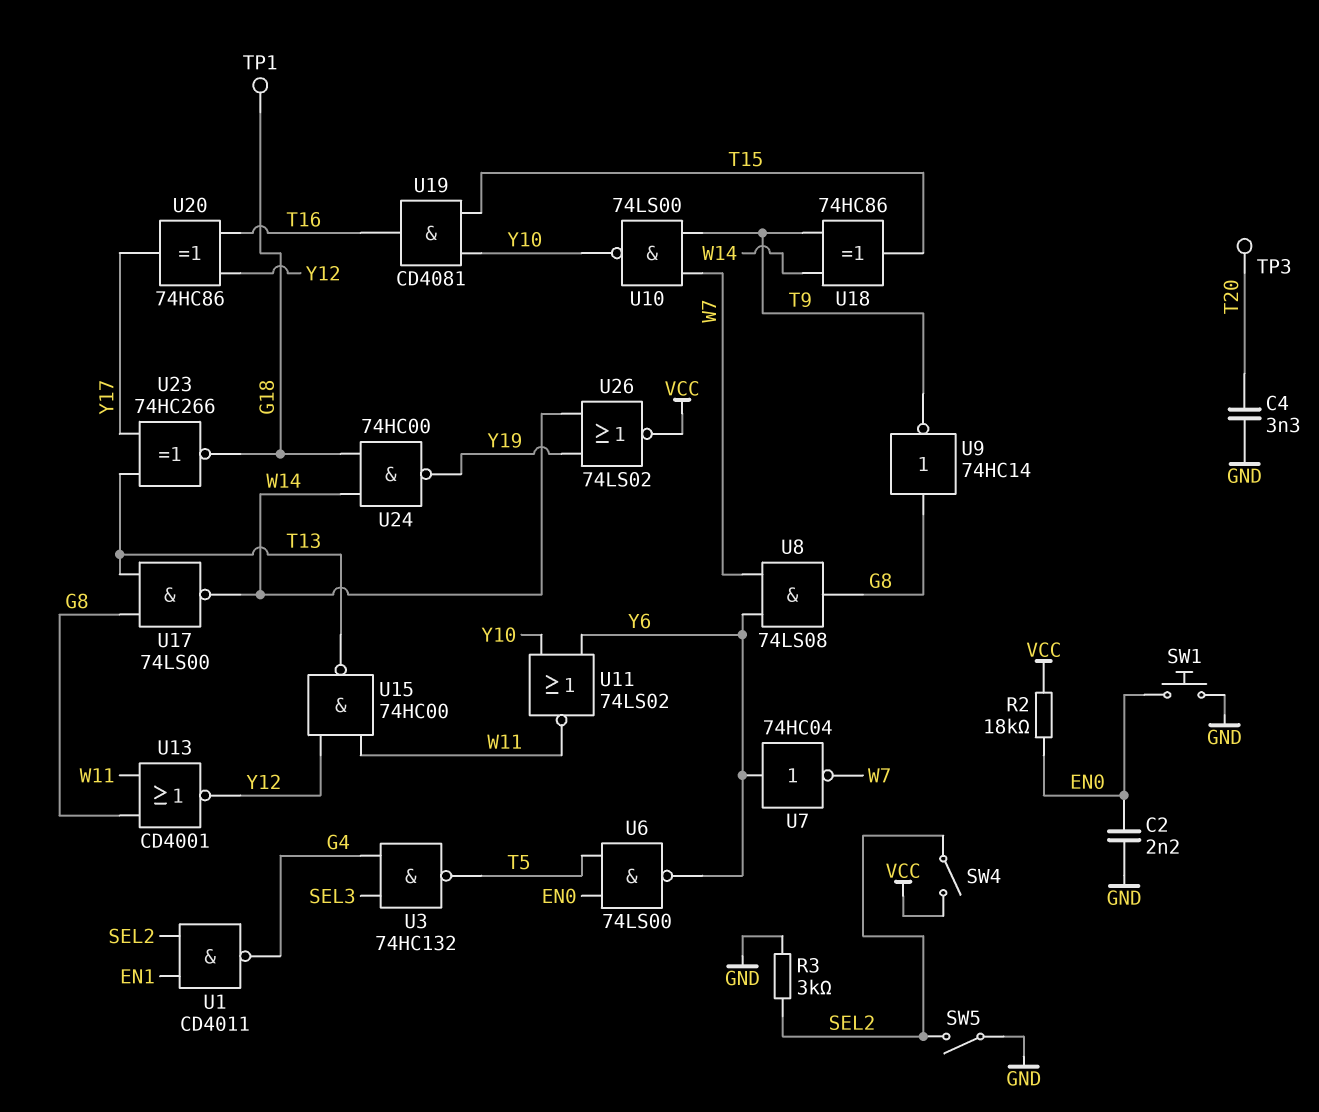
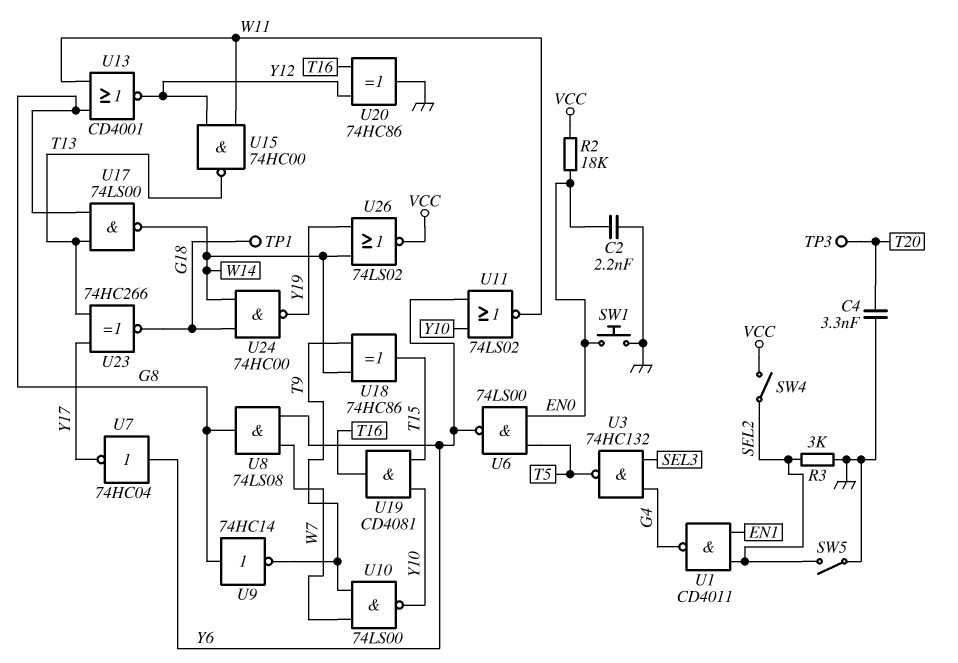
U7: NOT 74HC04 (in Y6, out W7) -> NOT 74HC04 (in Y6, out Y17)
U20: XOR 74HC86 (in T16, in Y12, out Y17) -> XOR 74HC86 (in T16, in Y12, out GND)

